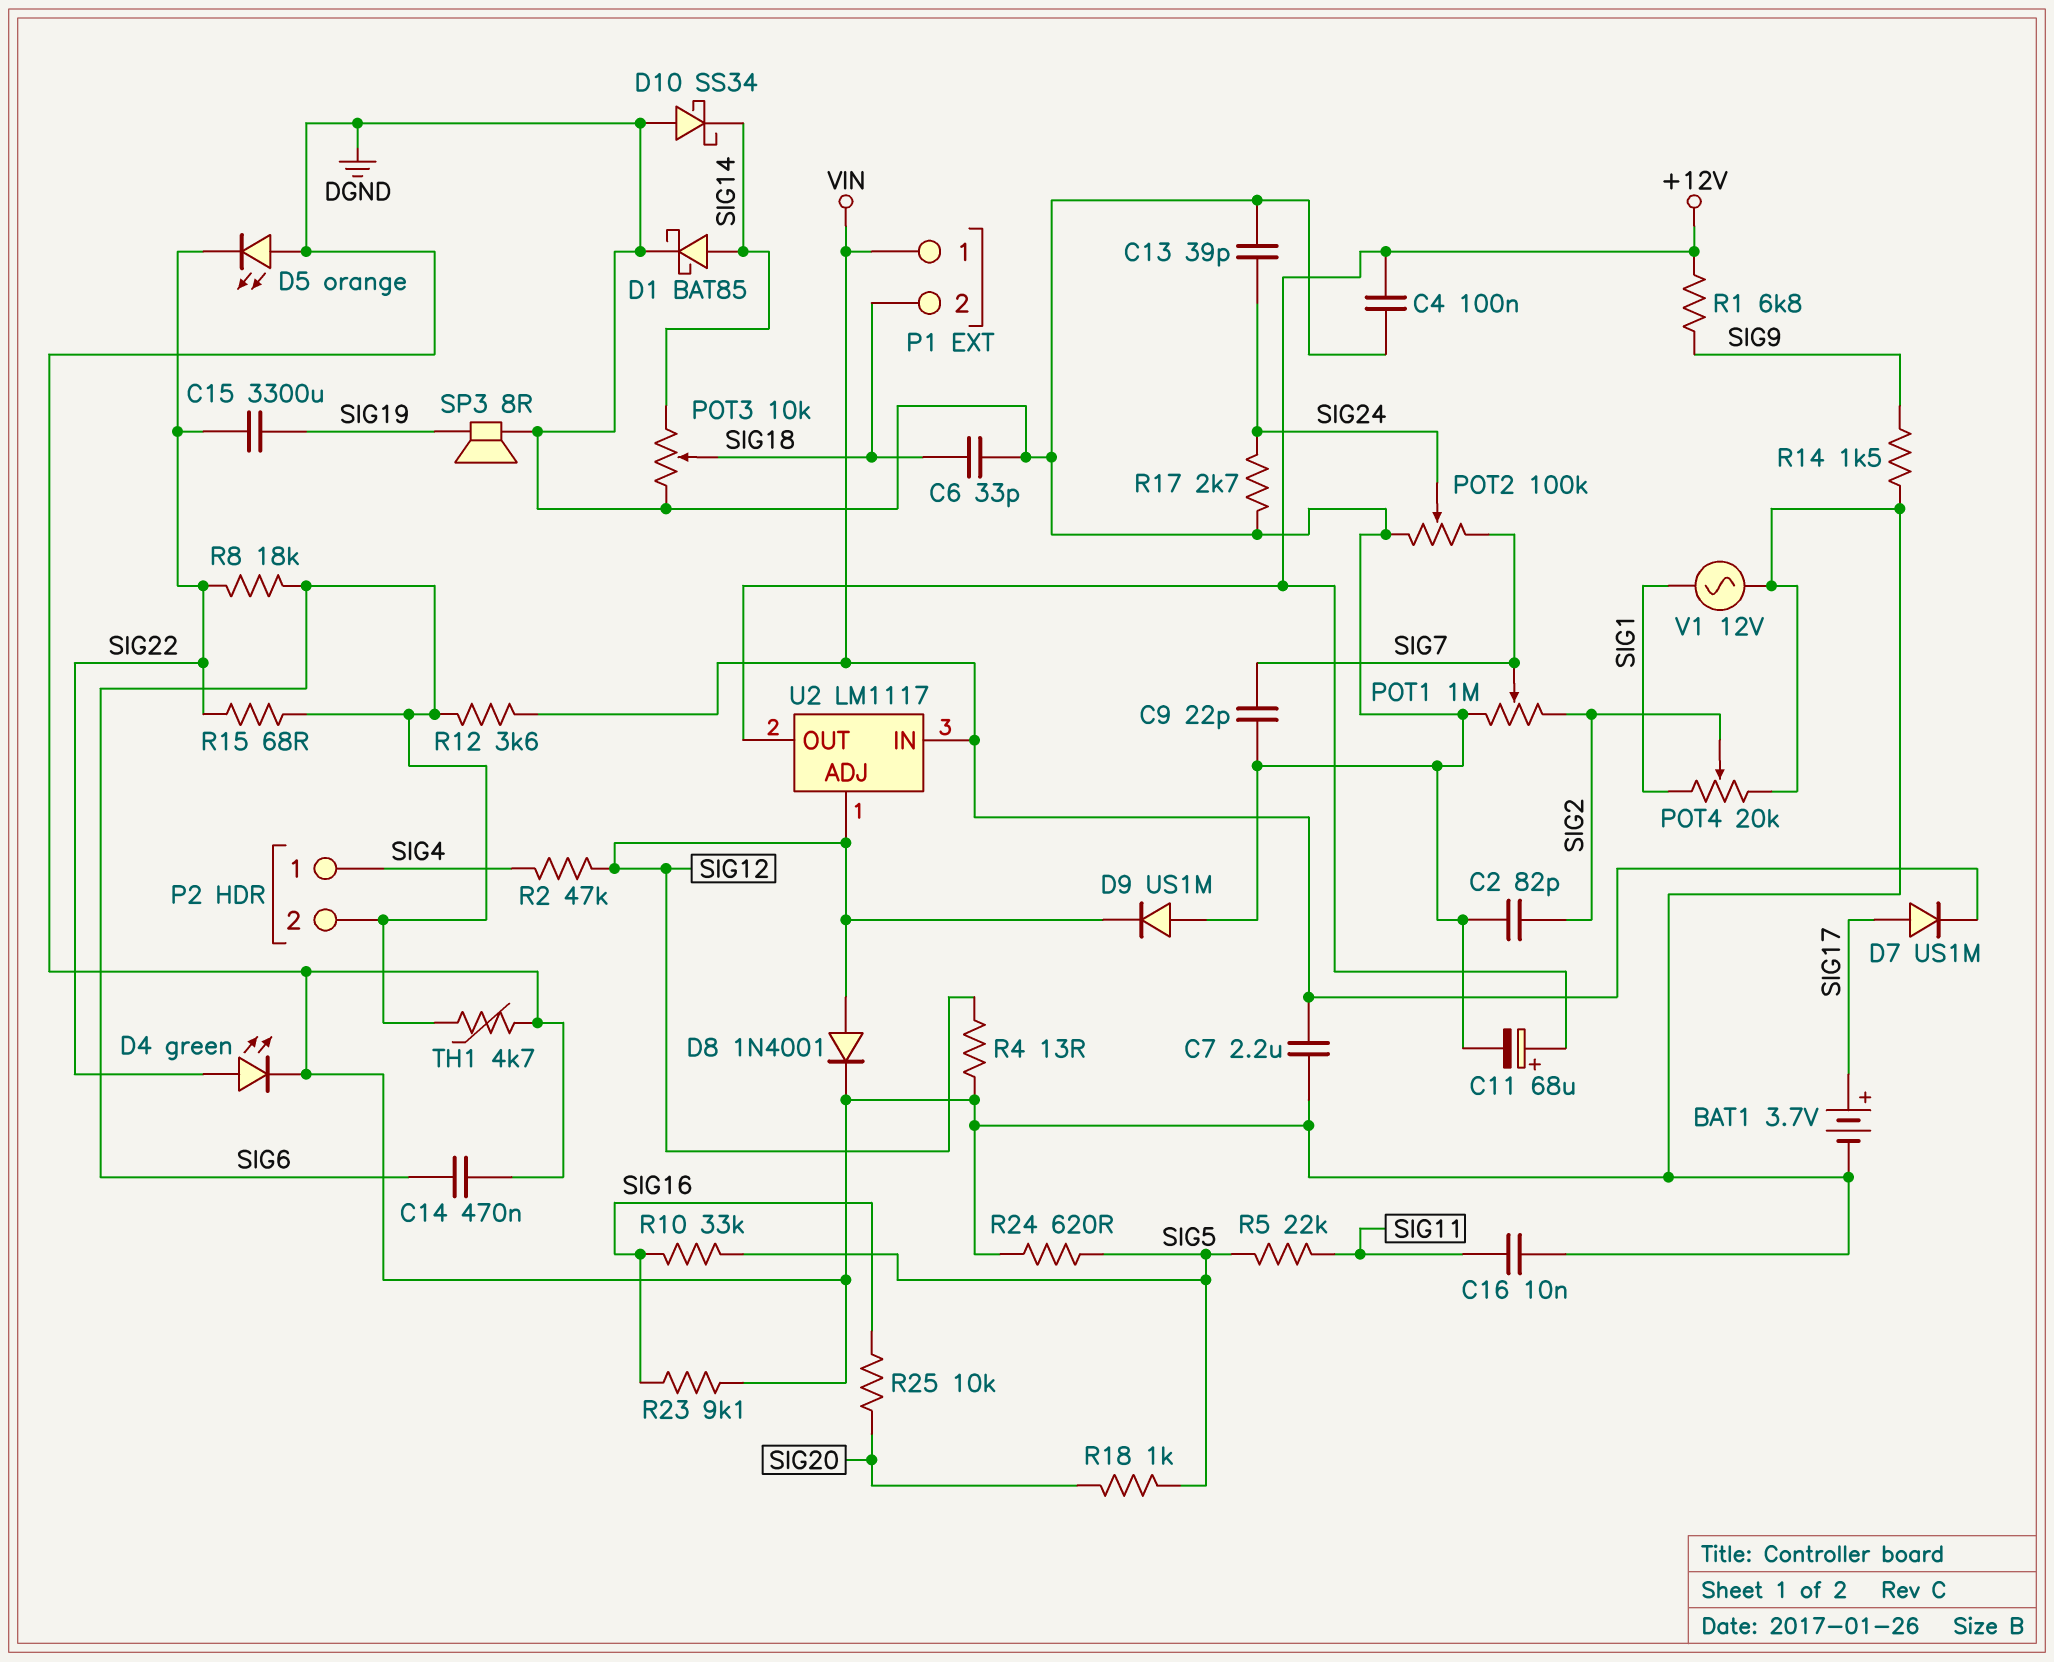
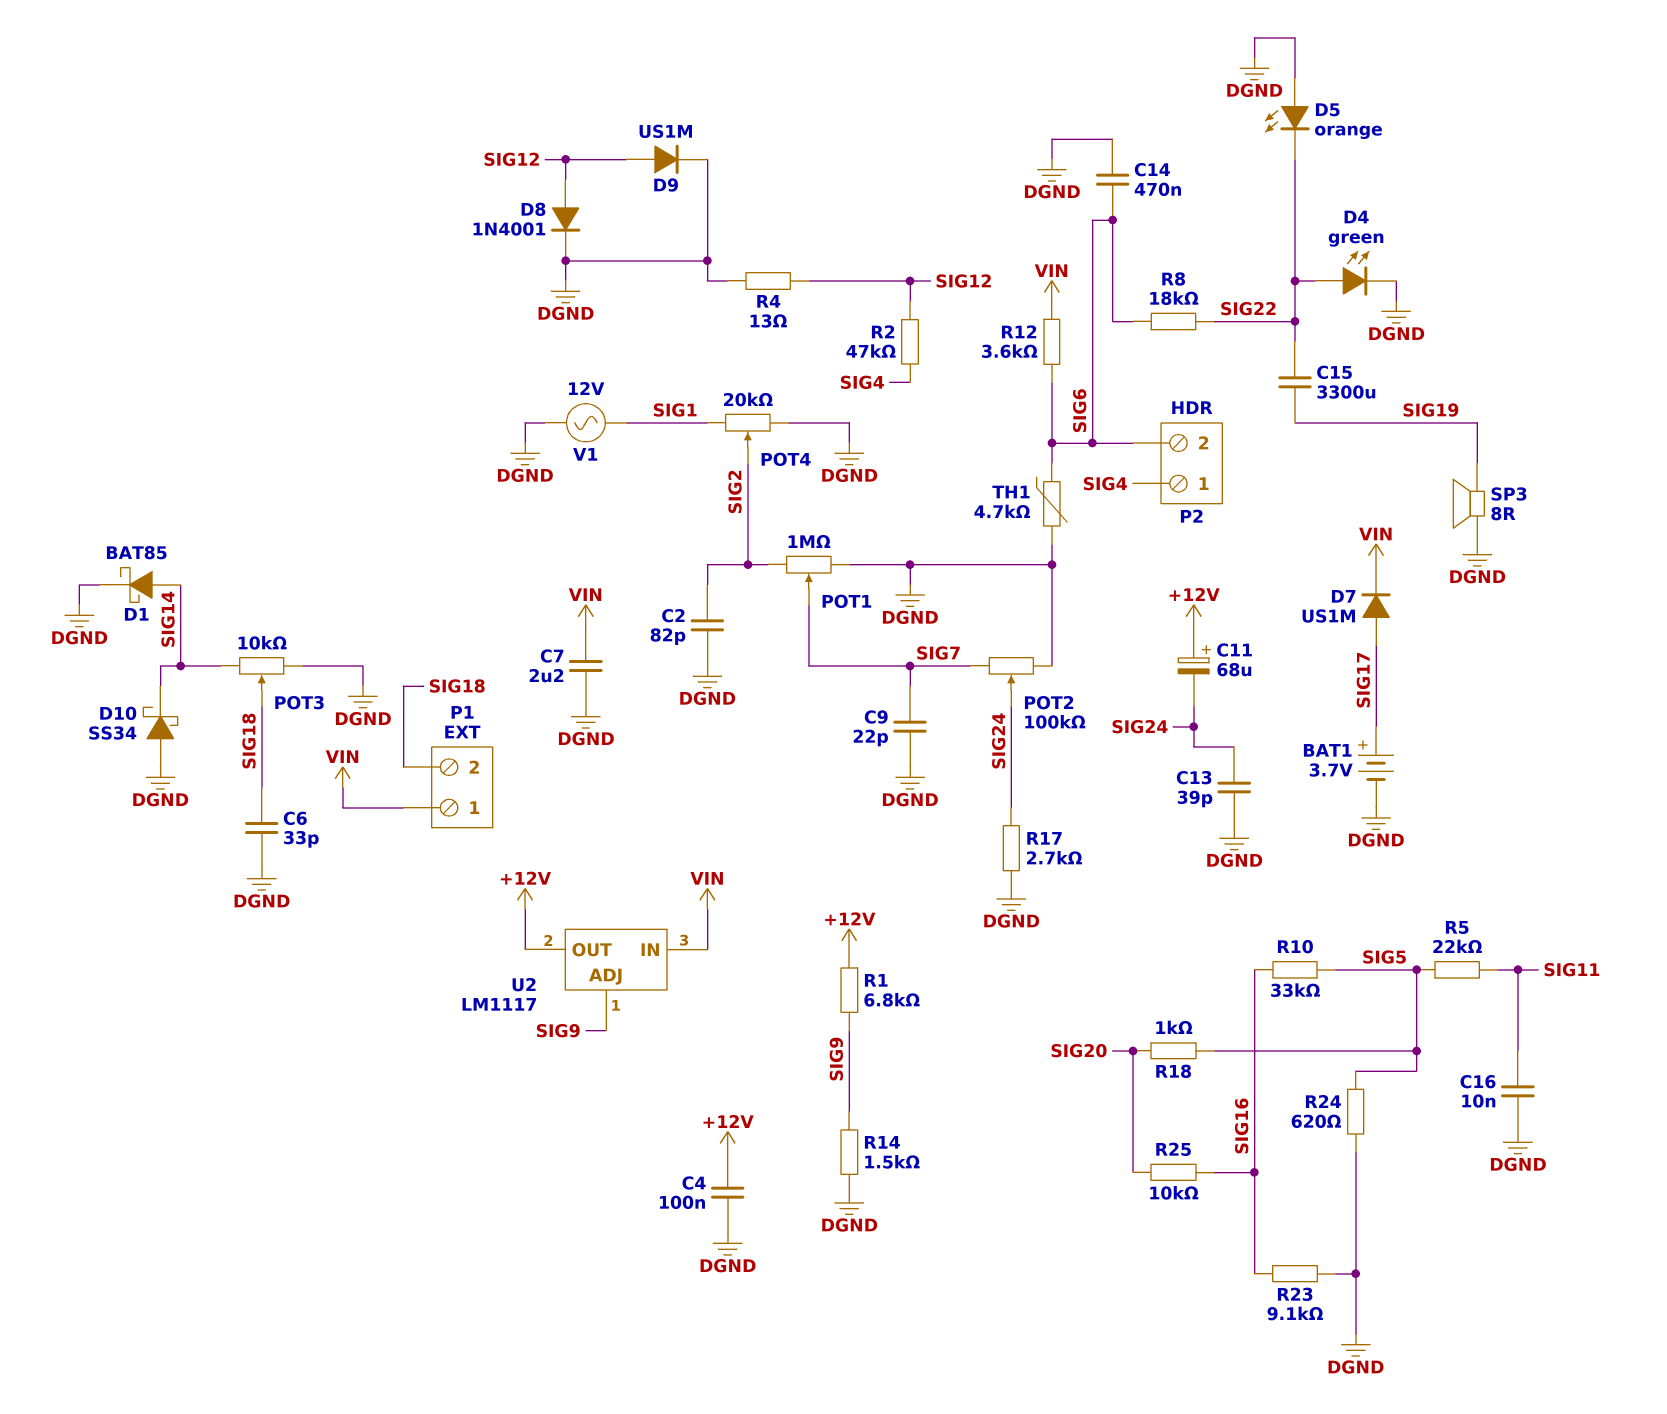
C11: 68uF (plus +12V, minus DGND) -> 68uF (plus +12V, minus SIG24)
D9: diode US1M (A DGND, K SIG12) -> diode US1M (A SIG12, K DGND)
R15: 68 (SIG6, SIG22) -> none
U2 pin ADJ: SIG12 -> SIG9

